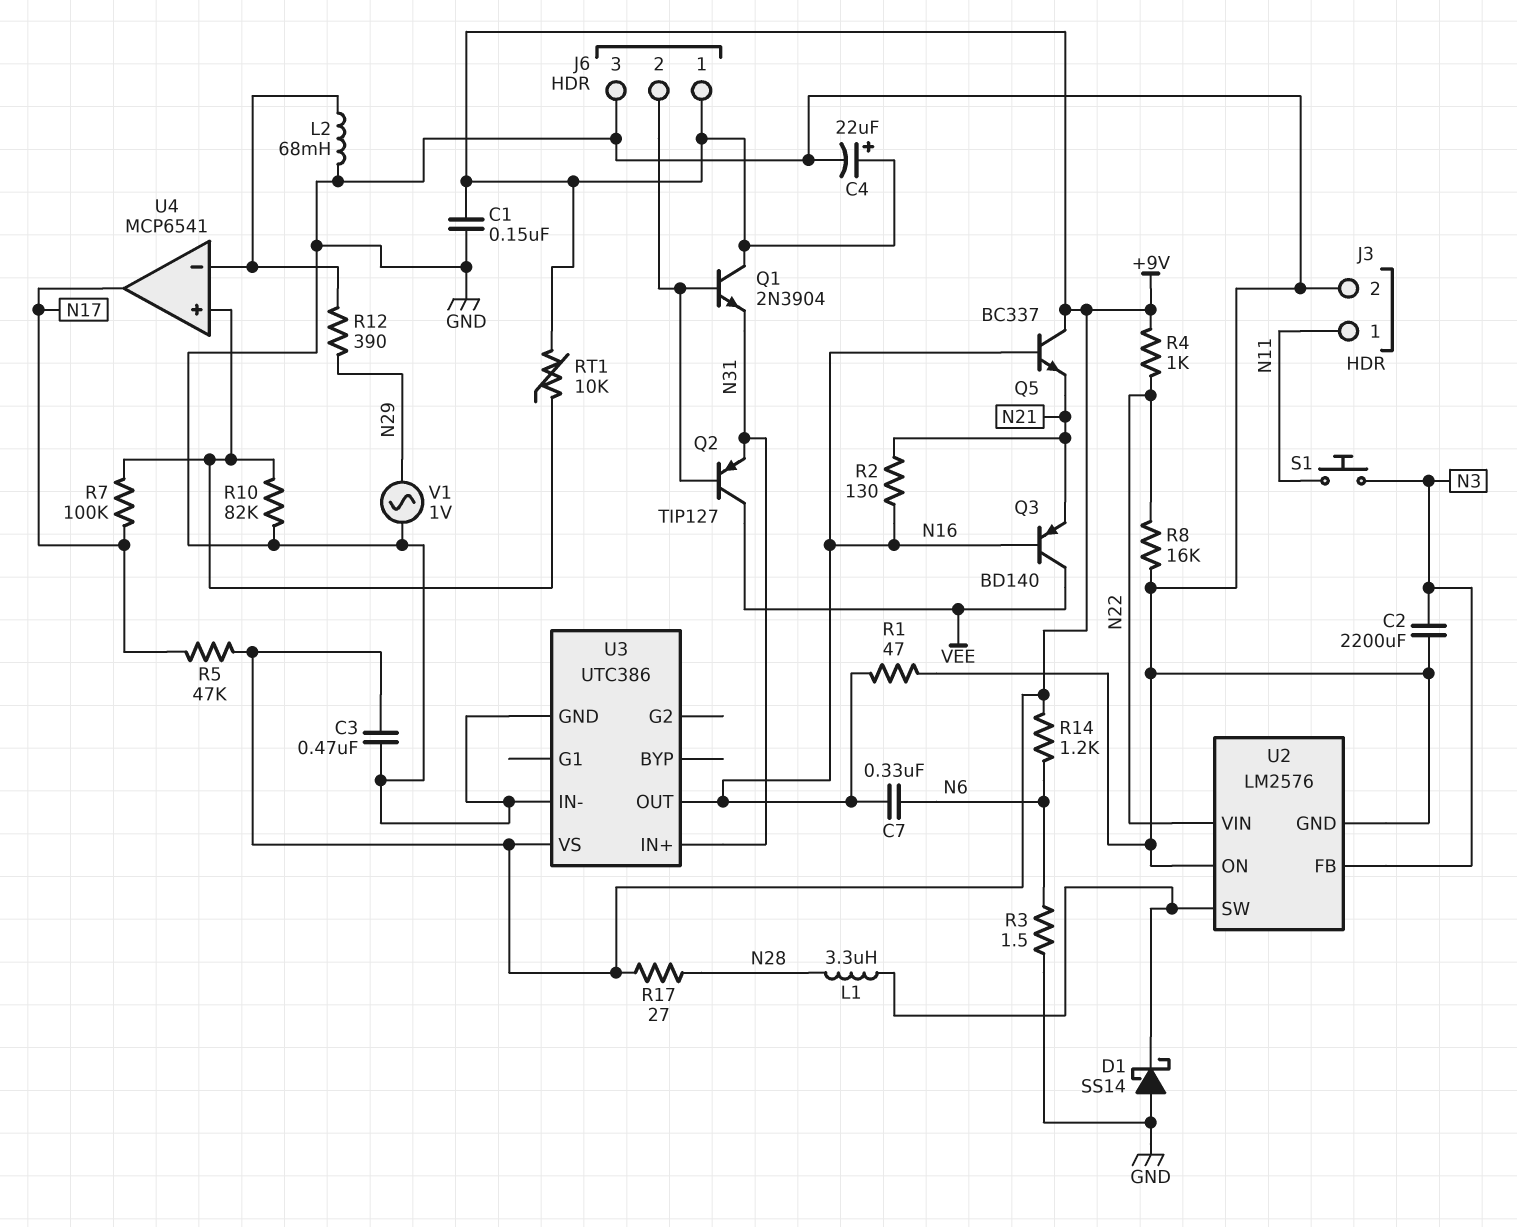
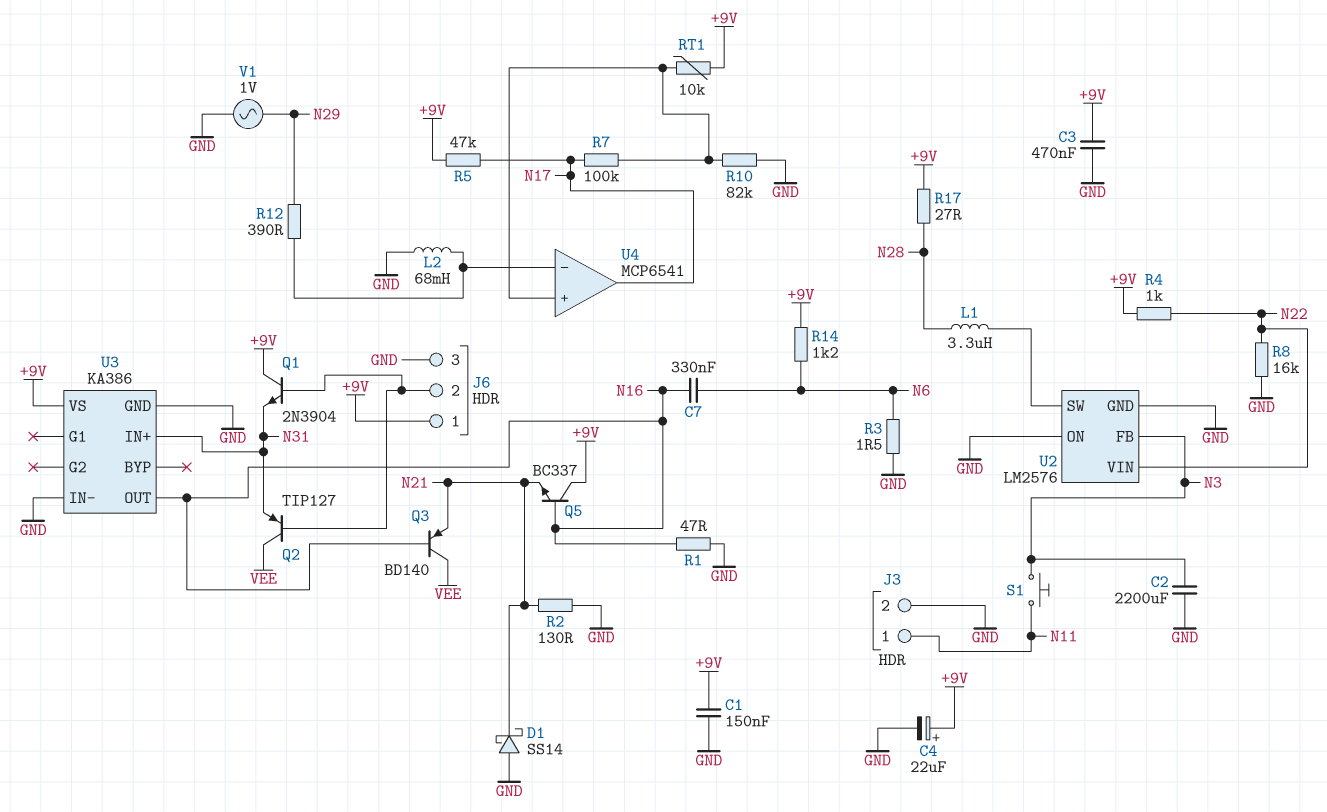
D1: schottky SS14 (A GND, K U2/SW) -> schottky SS14 (A GND, K N21)
R2: 130 (N16, N21) -> 130 (GND, N21)
U3: UTC386 -> KA386

